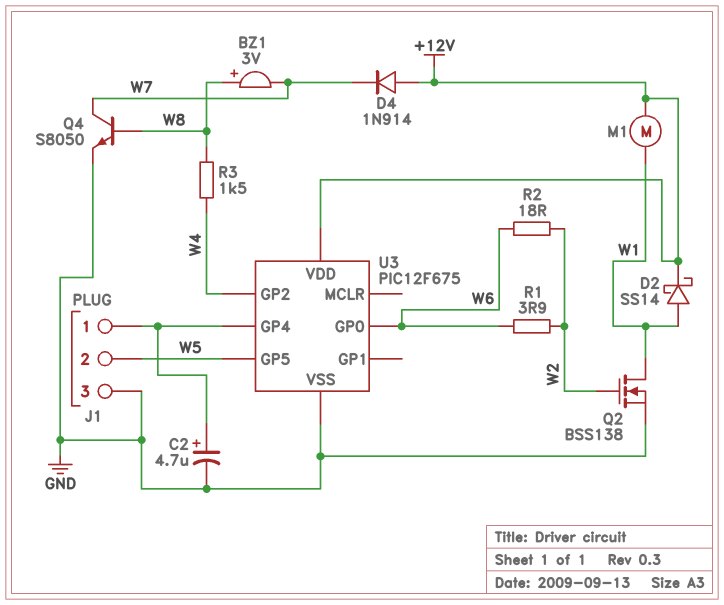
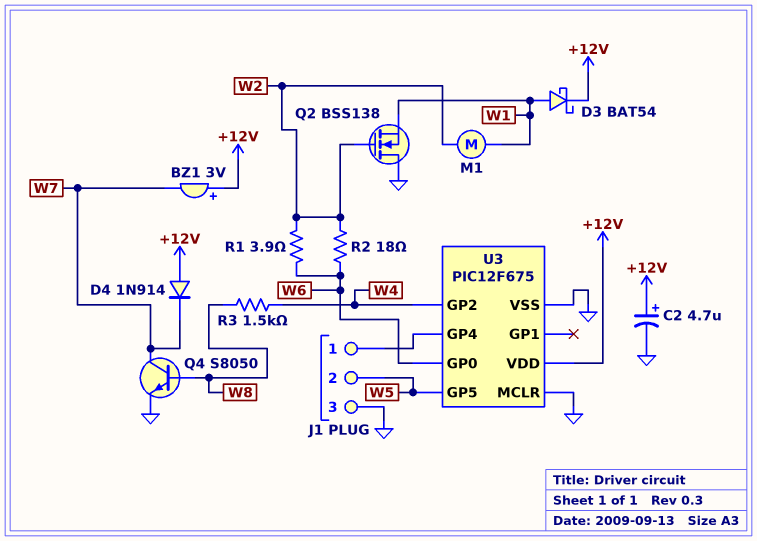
BZ1: buzzer 3V (plus W8, minus W7) -> buzzer 3V (plus +12V, minus W7)
C2: 4.7uF (plus J1/1, minus GND) -> 4.7uF (plus +12V, minus GND)
D2: schottky SS14 (A W1, K +12V) -> none
D3: none -> schottky BAT54 (A W1, K +12V)
M1: motor (+12V, W1) -> motor (W1, W2)
Q2: NMOS BSS138 (G W2, D W1, S GND) -> NMOS BSS138 (G W2, D GND, S W1)
U3 pin MCLR: none -> GND

